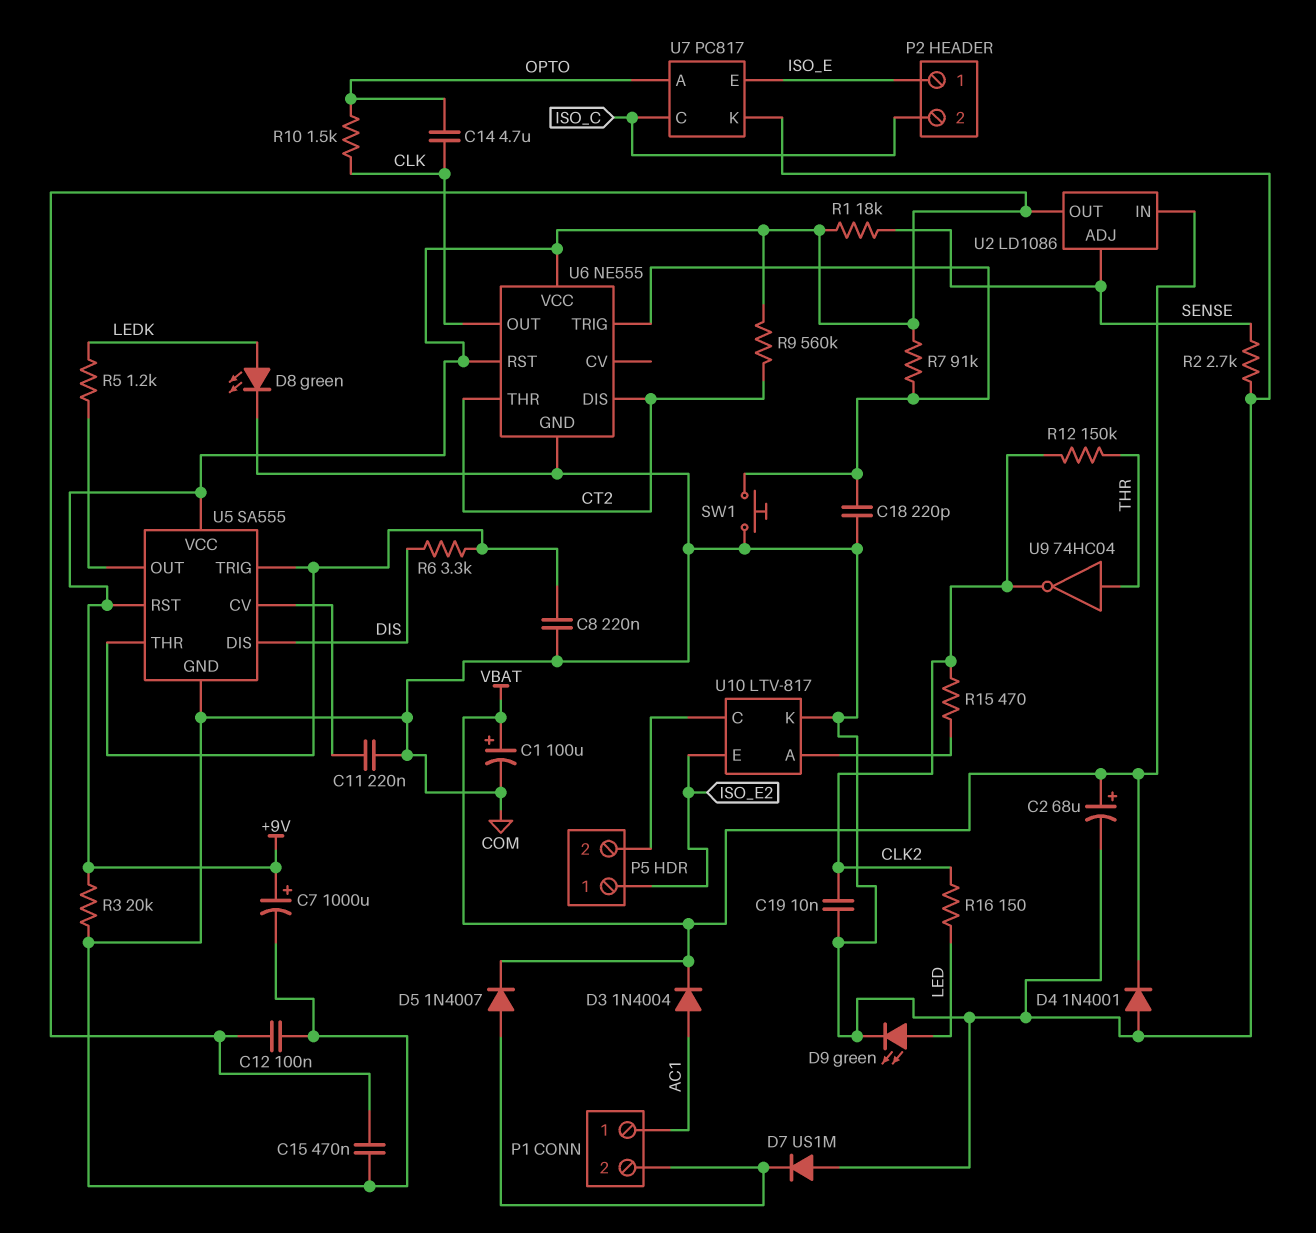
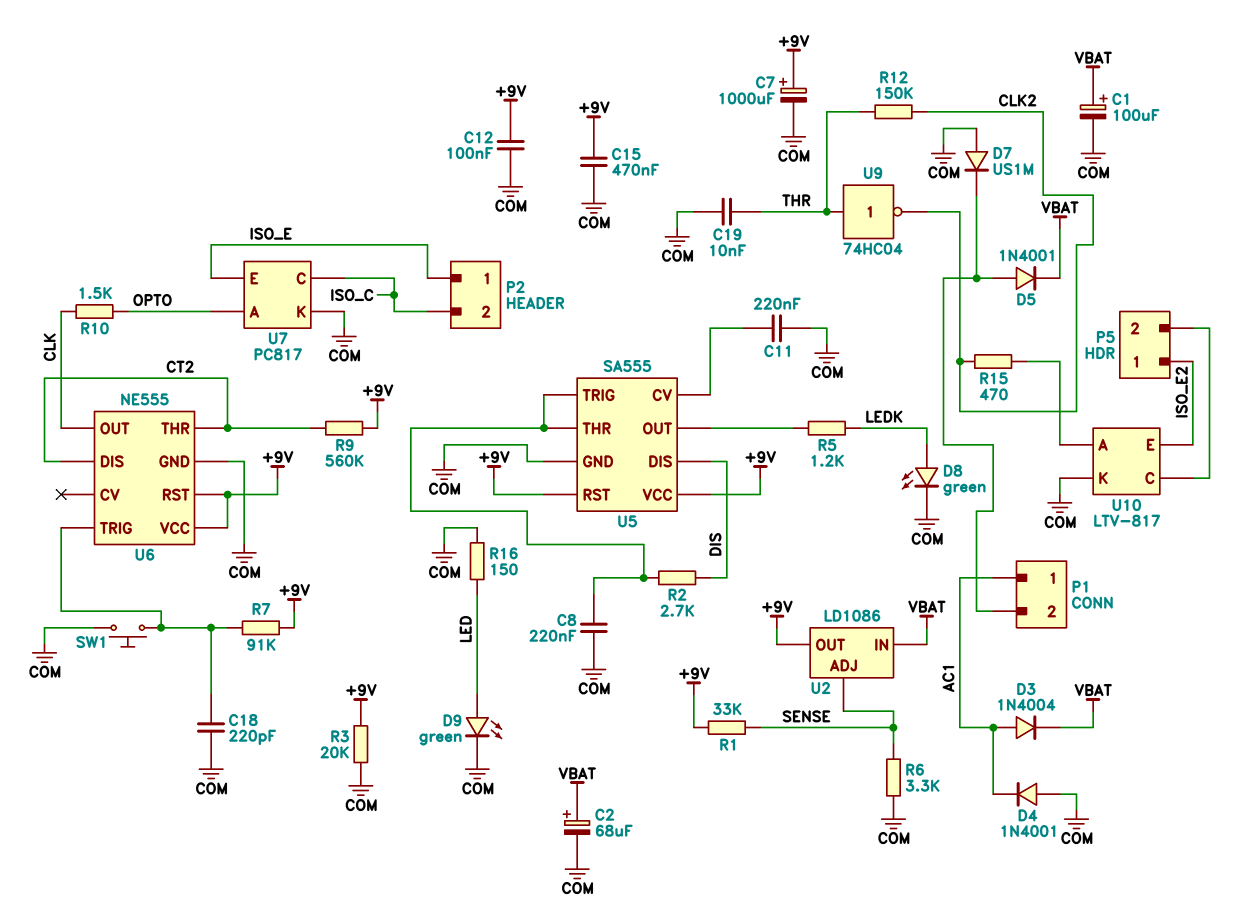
C14: 4.7uF (CLK, OPTO) -> none
C19: 10nF (CLK2, COM) -> 10nF (COM, THR)
D4: diode 1N4001 (A COM, K VBAT) -> diode 1N4001 (A COM, K AC1)
D5: diode 1N4007 (A P1/2, K VBAT) -> diode 1N4001 (A P1/2, K VBAT)
R1: 18k (+9V, SENSE) -> 33k (+9V, SENSE)
R2: 2.7k (COM, SENSE) -> 2.7k (DIS, U5/THR)
R6: 3.3k (DIS, U5/THR) -> 3.3k (COM, SENSE)
R16: 150 (CLK2, LED) -> 150 (COM, LED)

